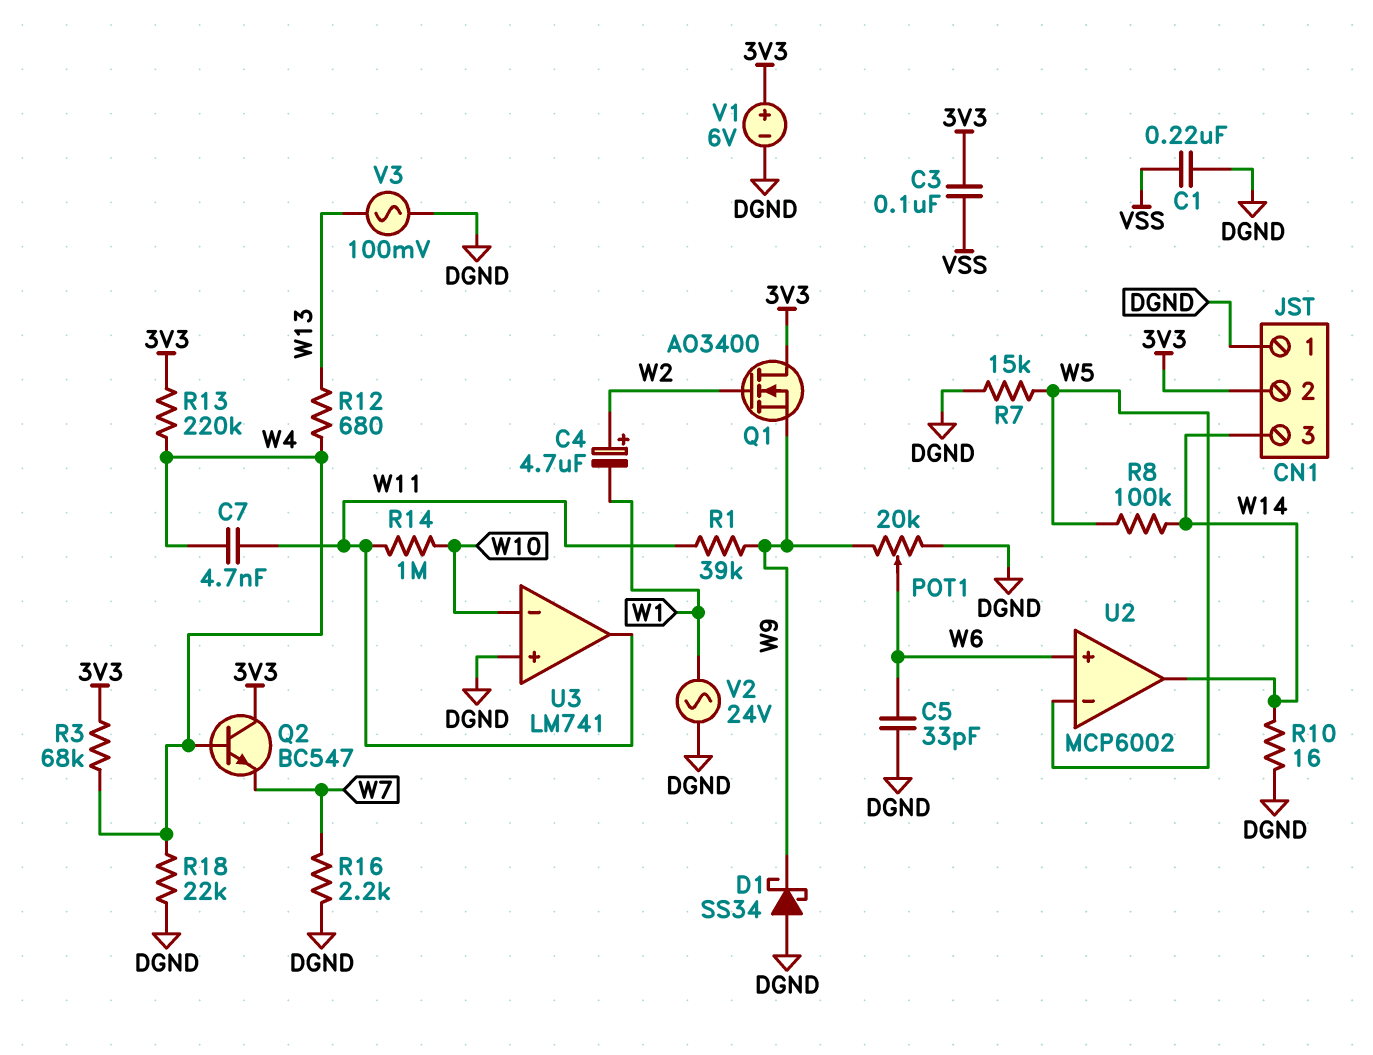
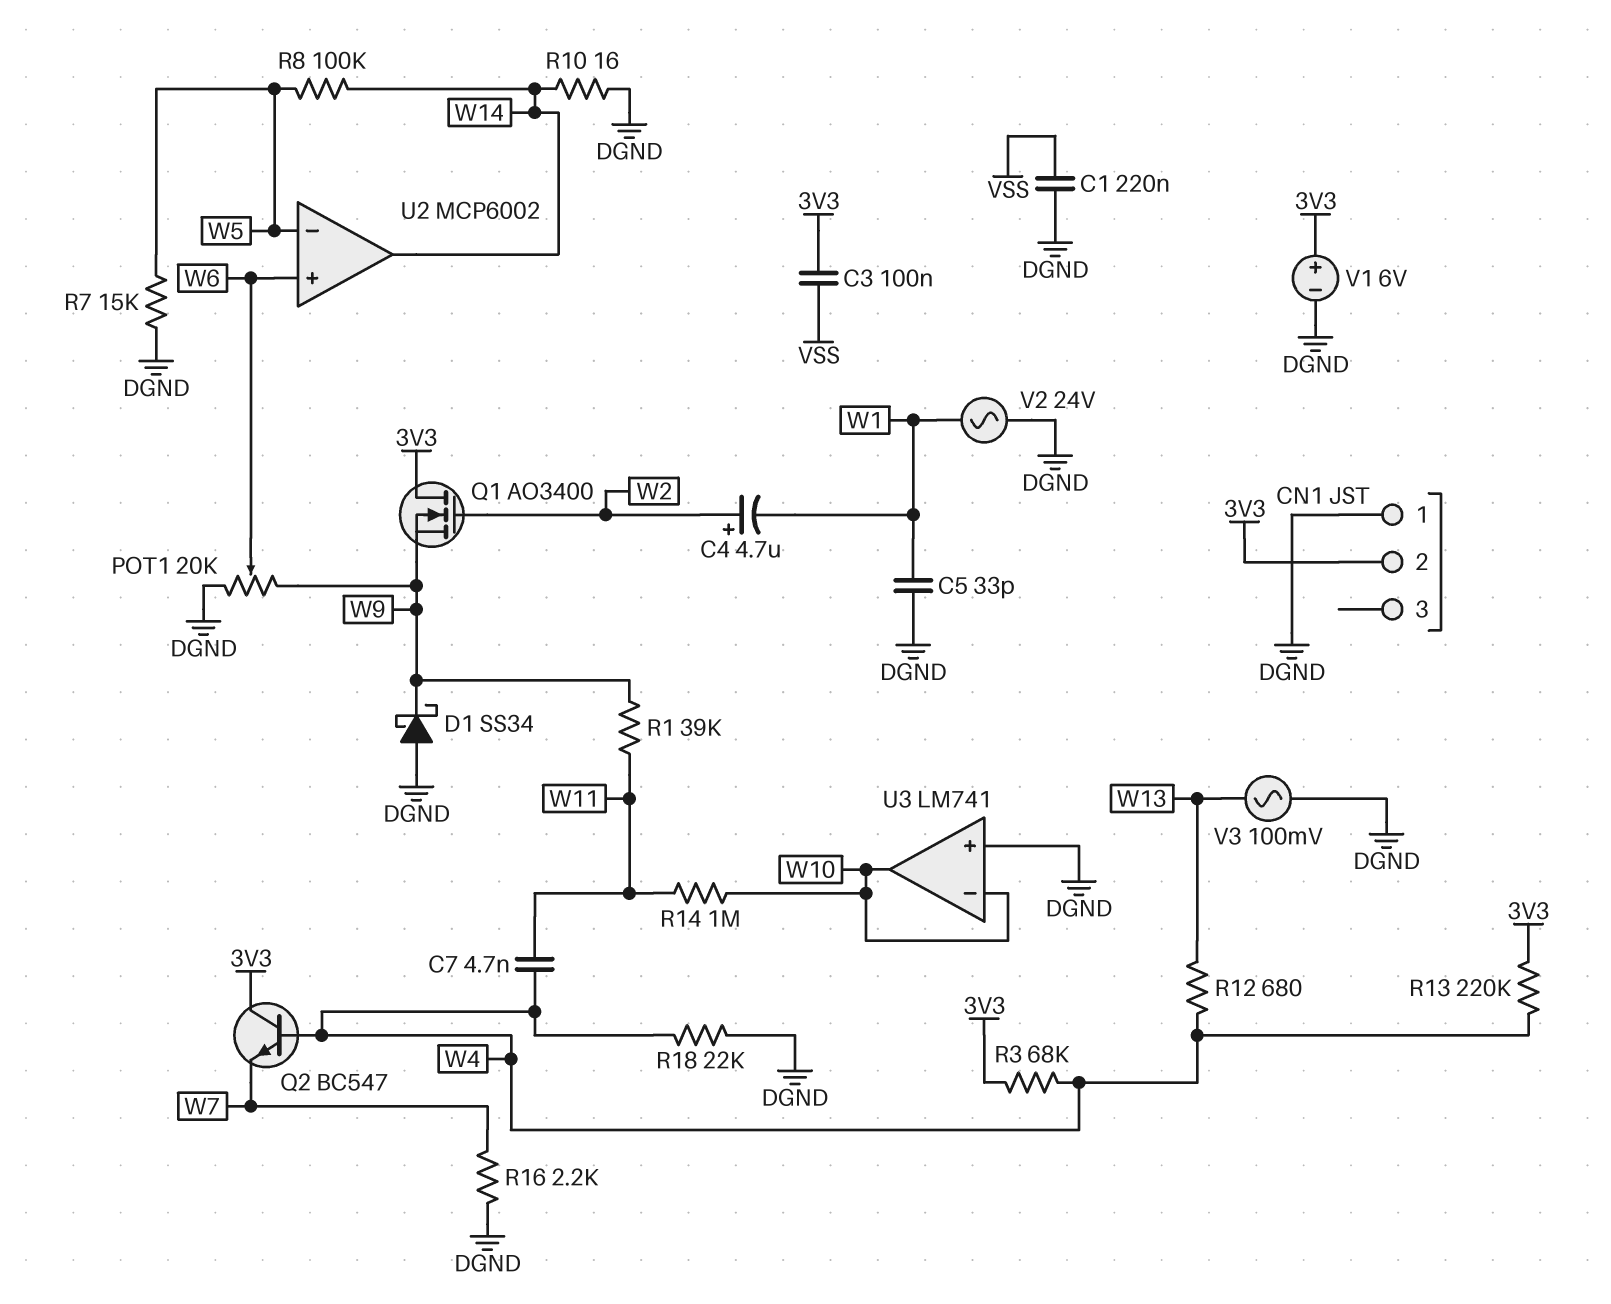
C5: 33pF (DGND, W6) -> 33pF (DGND, W1)
CN1 pin 3: W14 -> none
U3 pin out: W11 -> W10

